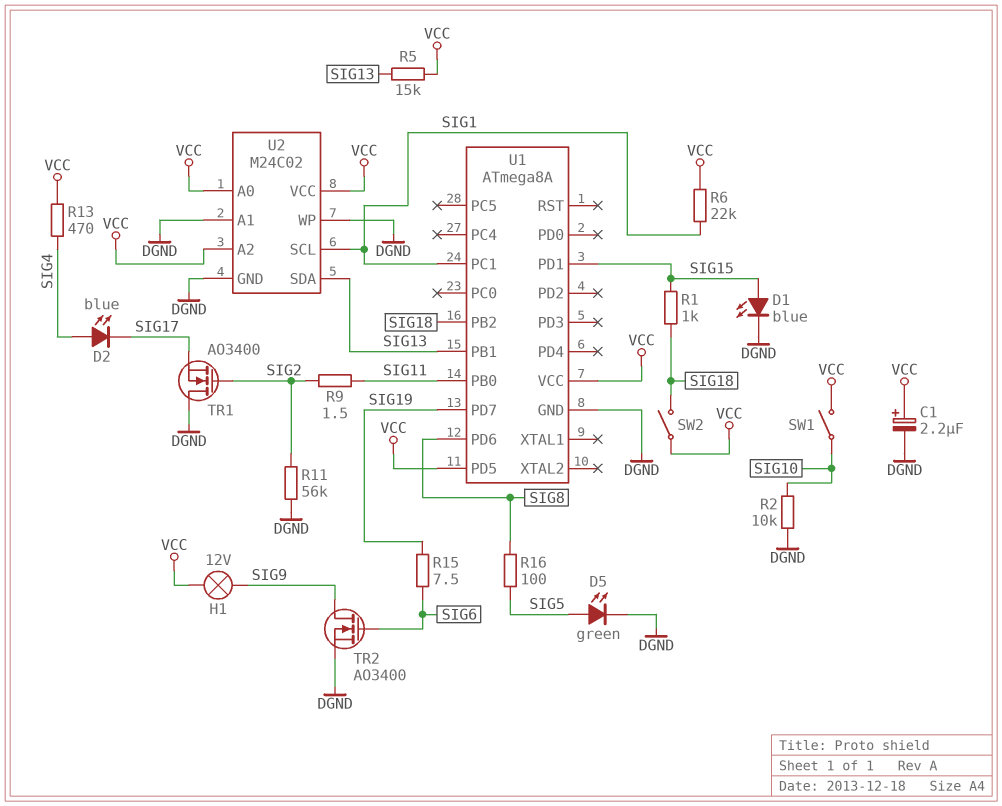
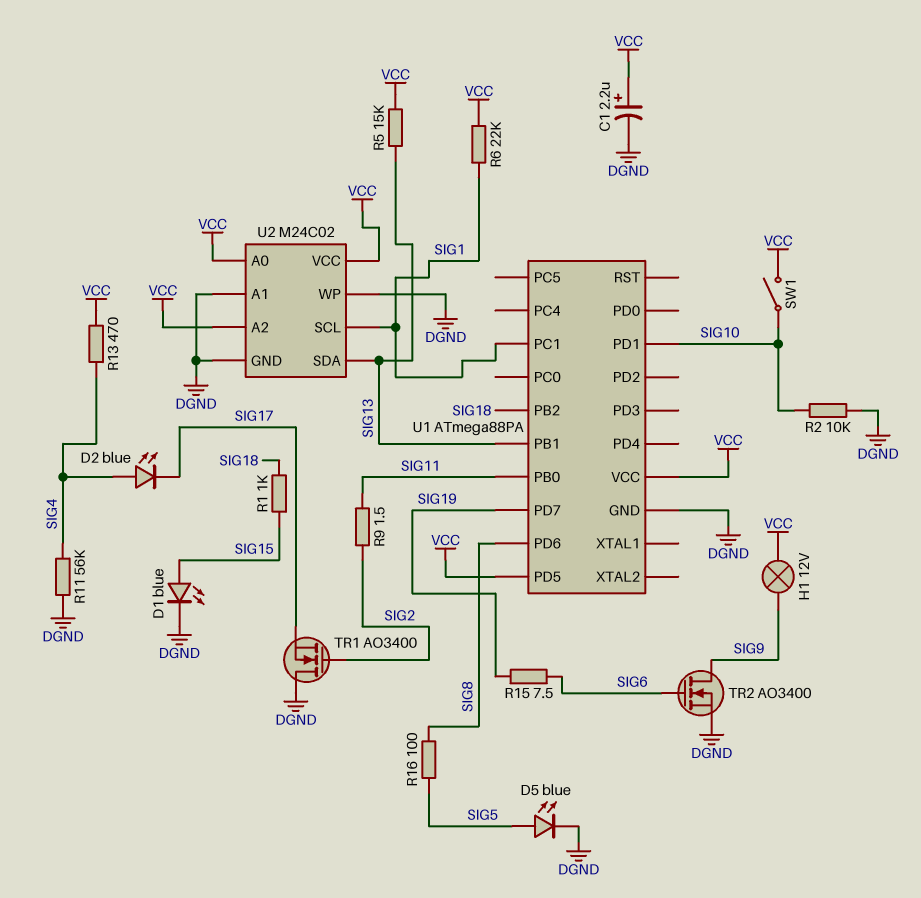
D5: LED green (A SIG5, K DGND) -> LED blue (A SIG5, K DGND)
R11: 56k (DGND, SIG2) -> 56k (DGND, SIG4)
SW2: switch (SIG18, VCC) -> none
U1: ATmega8A -> ATmega88PA
U1 pin PD1: SIG15 -> SIG10

